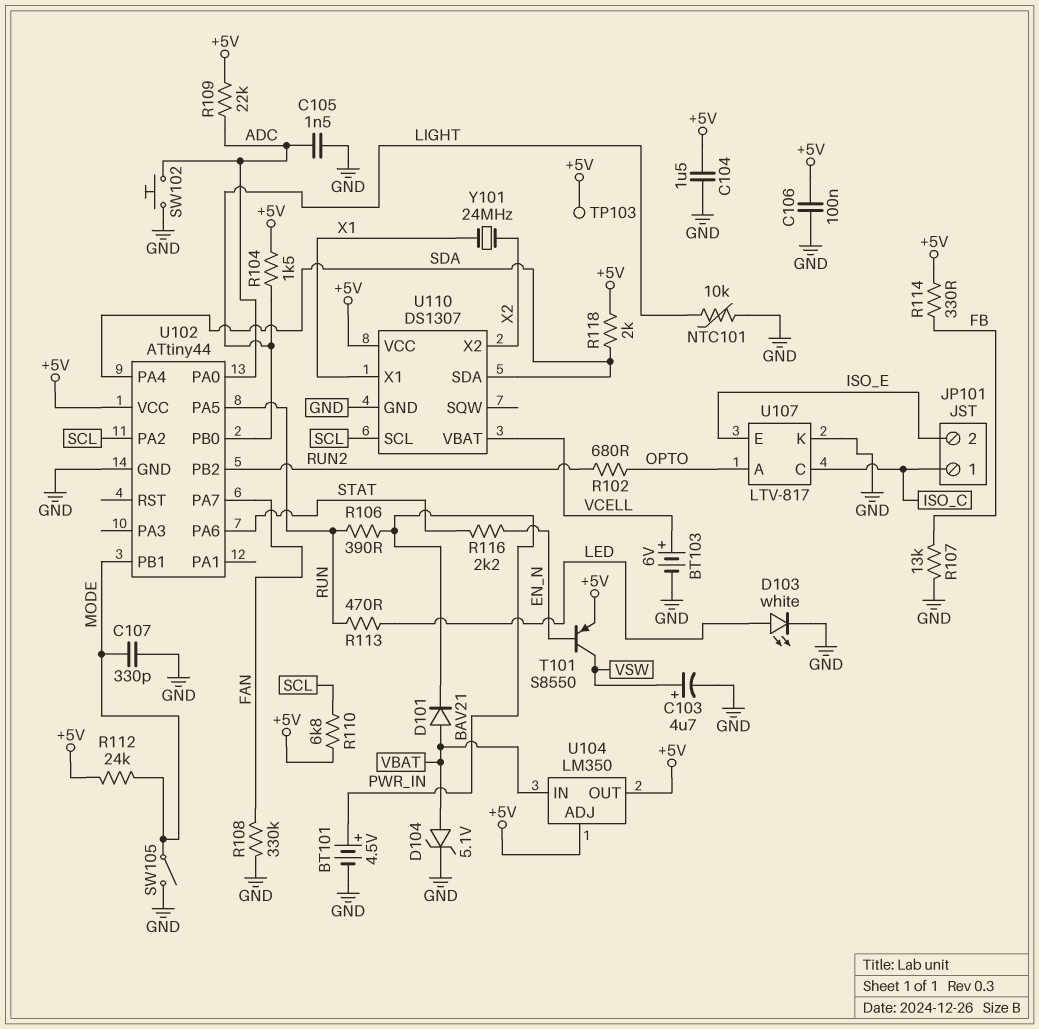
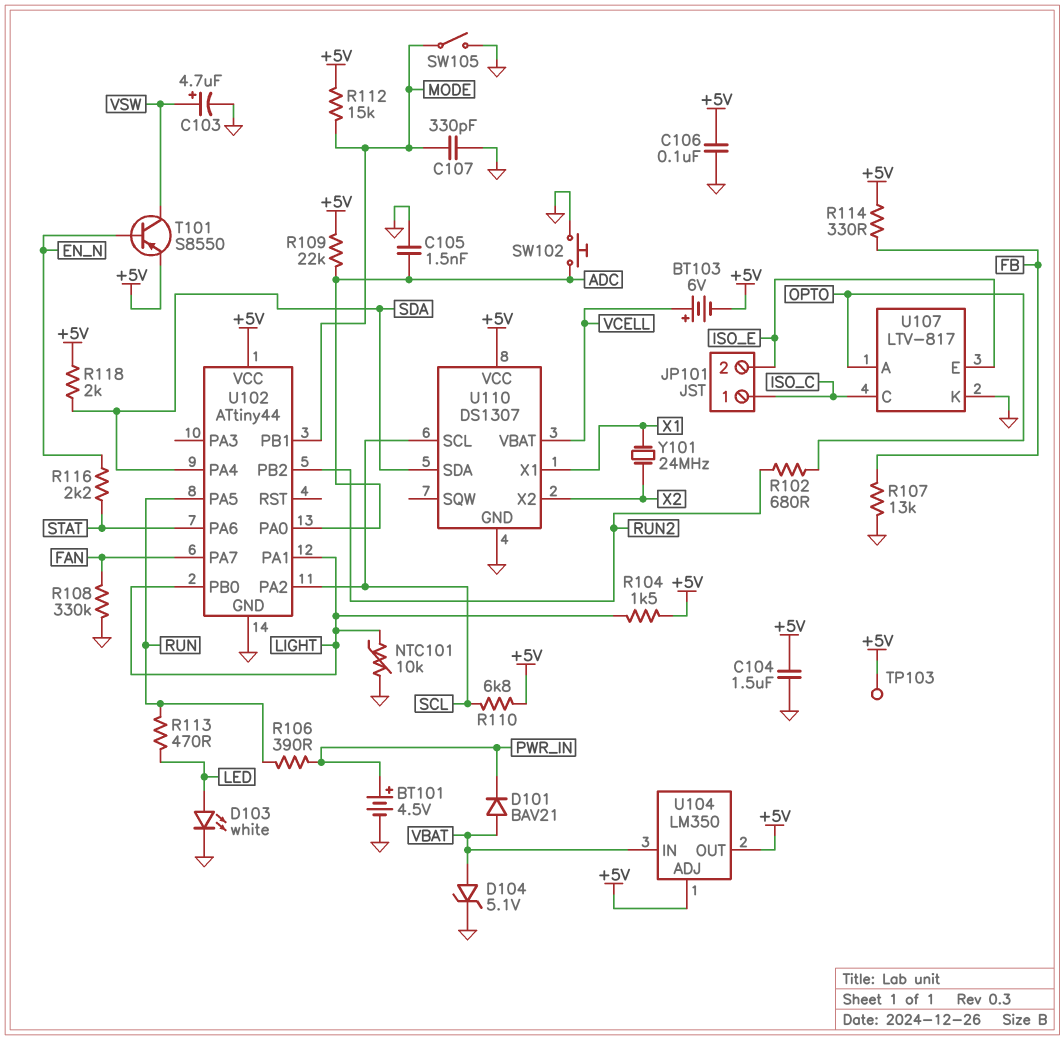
BT103: 6V (plus VCELL, minus GND) -> 6V (plus VCELL, minus +5V)
R112: 24k (+5V, MODE) -> 15k (+5V, MODE)
U102 pin PA1: none -> LIGHT

